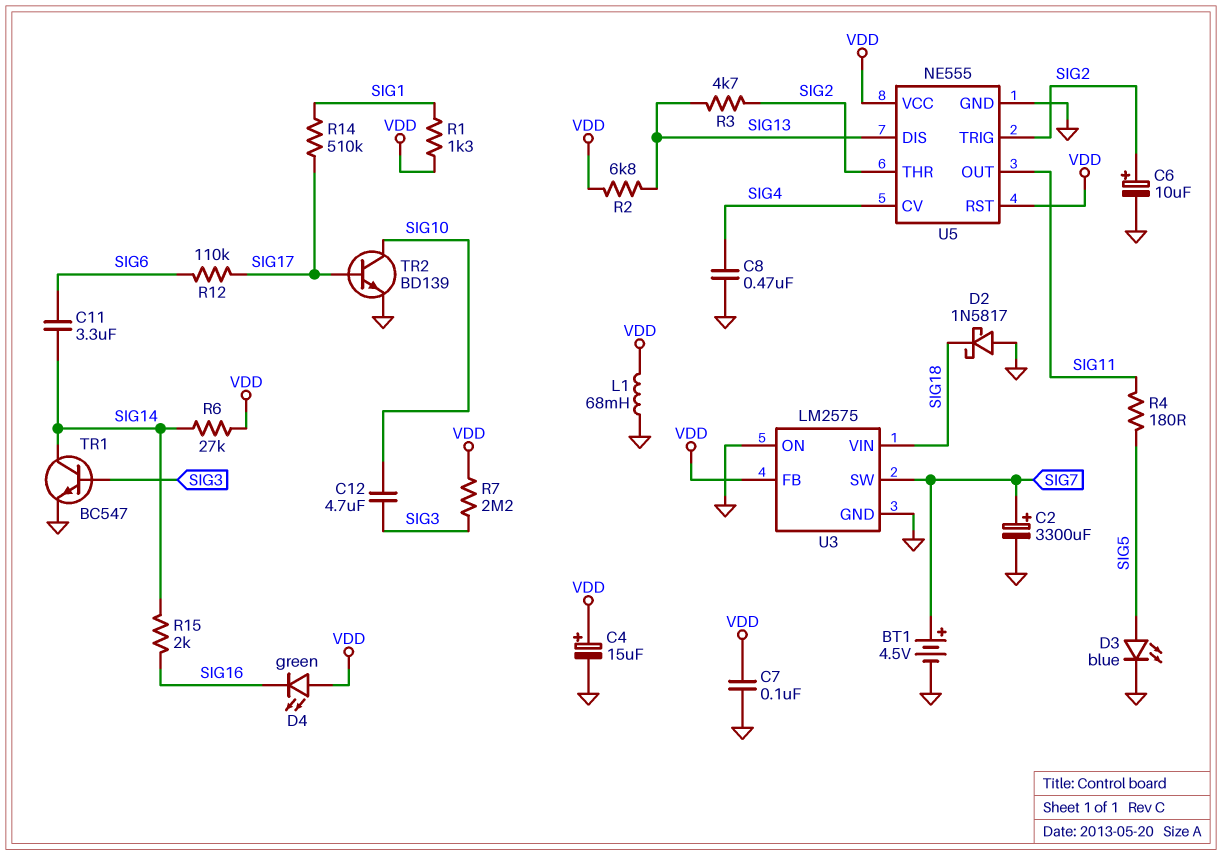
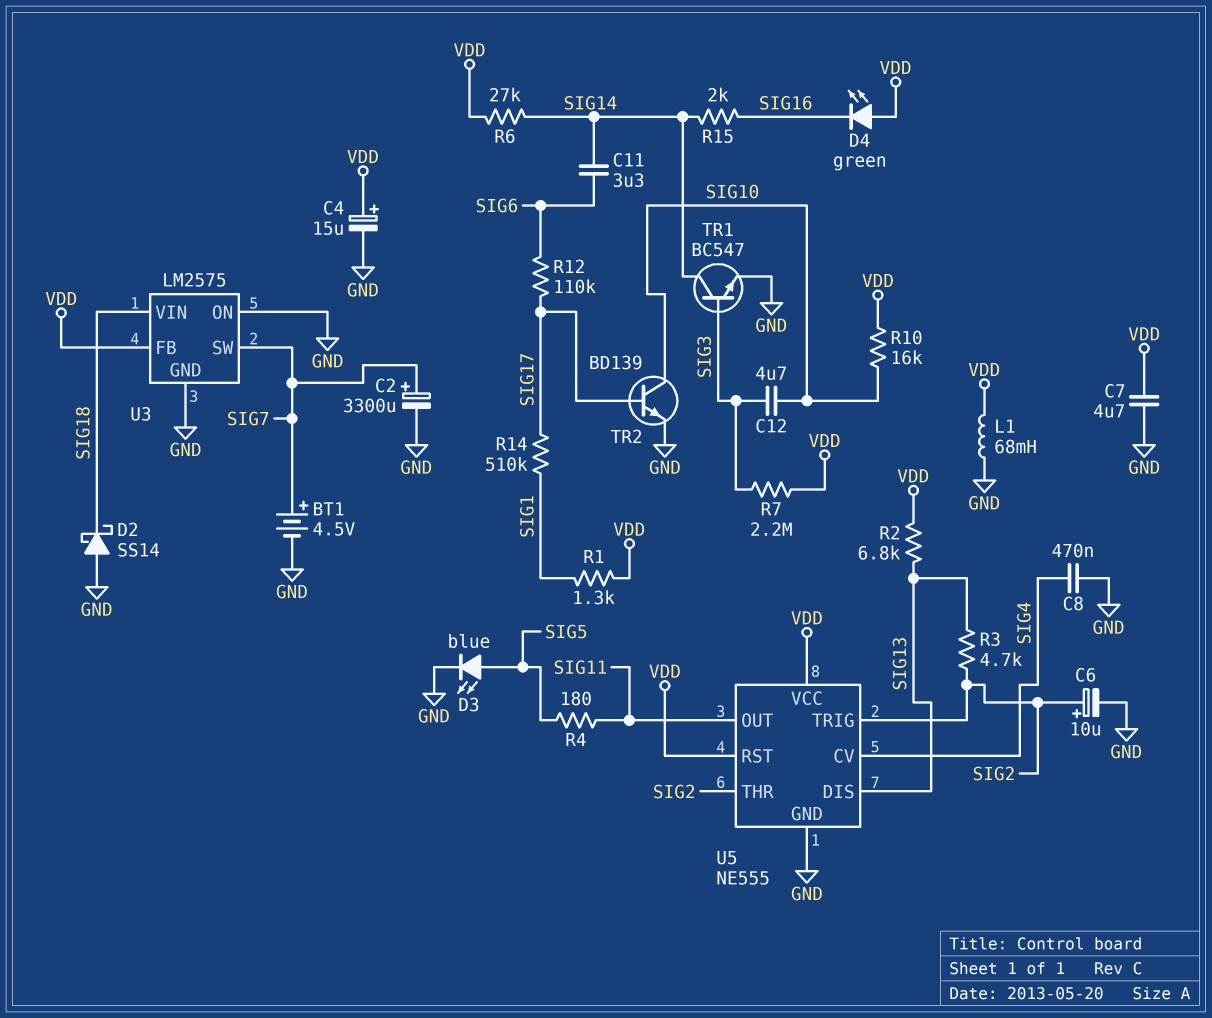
C7: 100nF (GND, VDD) -> 4.7uF (GND, VDD)
D2: schottky 1N5817 (A GND, K SIG18) -> schottky SS14 (A GND, K SIG18)
R10: none -> 16k (SIG10, VDD)

